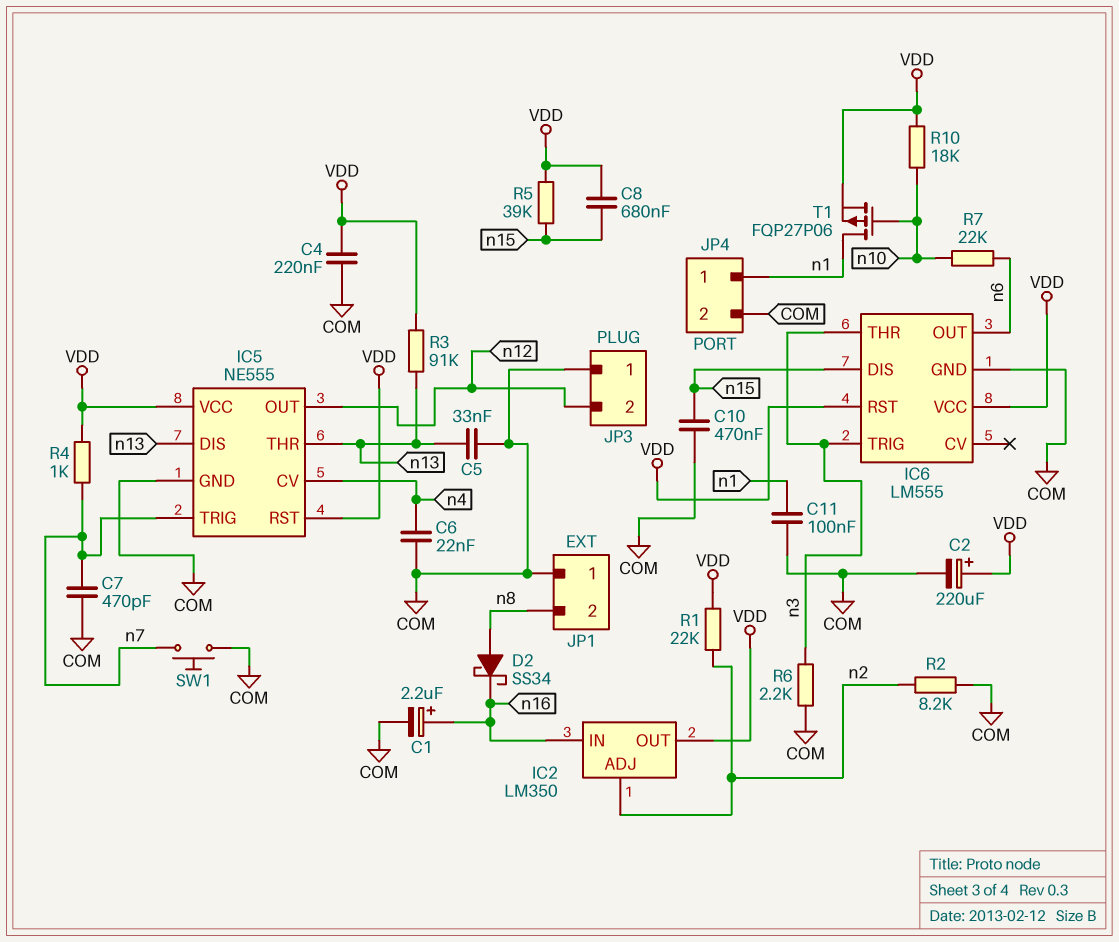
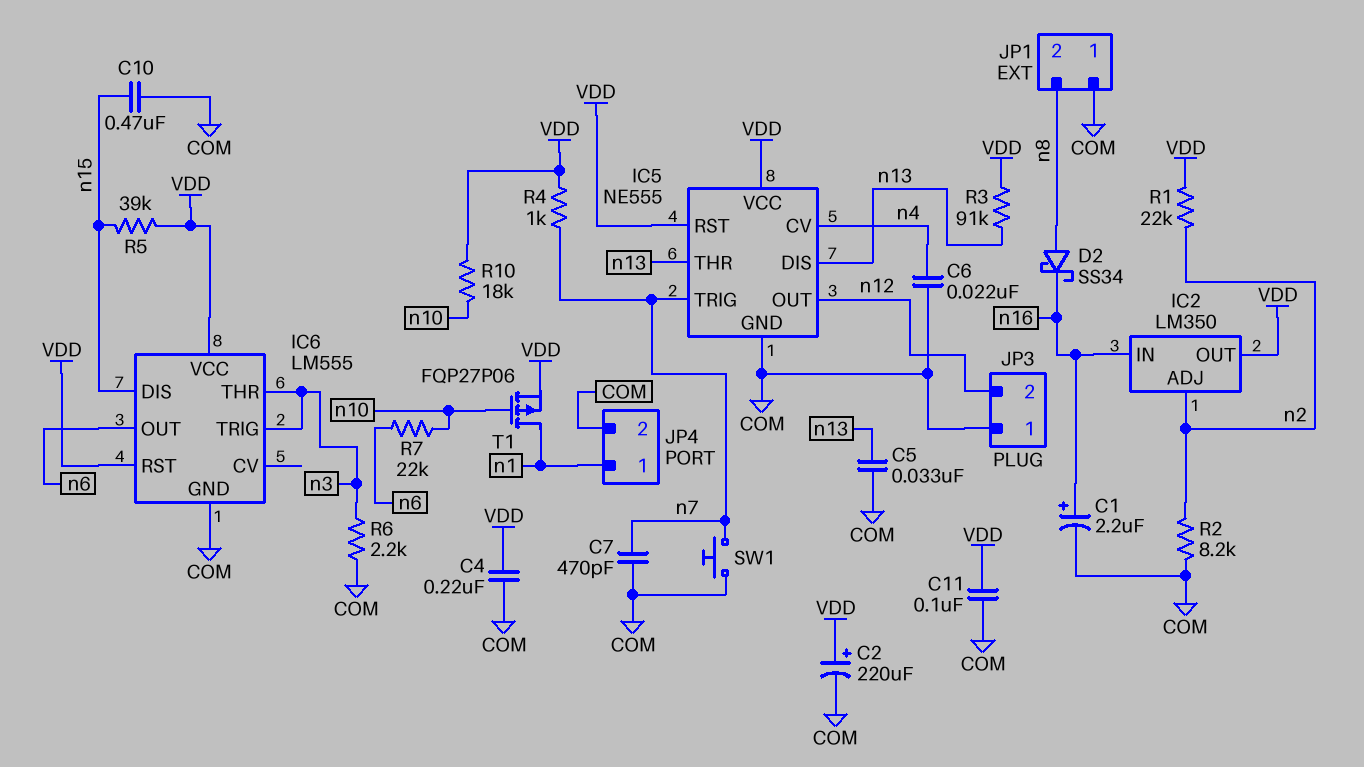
C8: 680nF (VDD, n15) -> none
C11: 100nF (COM, n1) -> 100nF (COM, VDD)

